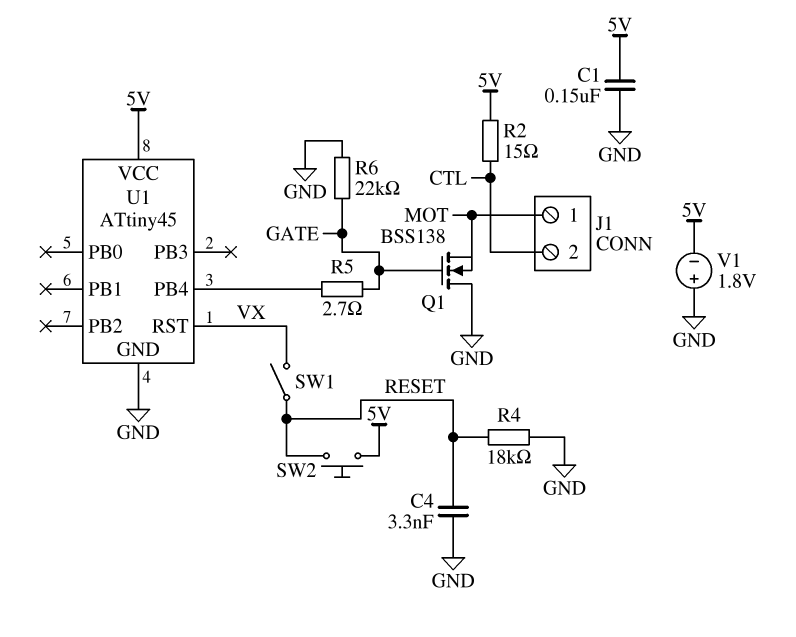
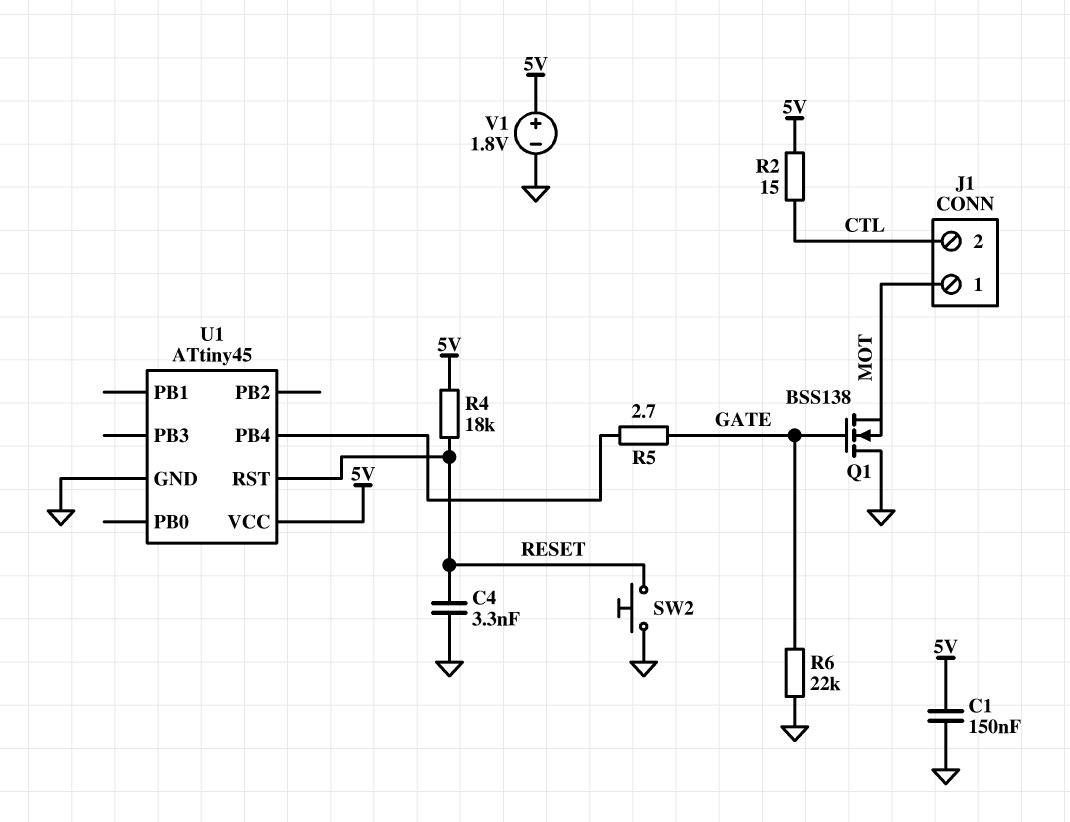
R4: 18k (GND, RESET) -> 18k (5V, RESET)
SW1: switch (RESET, VX) -> none
SW2: button (5V, RESET) -> button (GND, RESET)
U1 pin RST: VX -> RESET
V1: 1.8V (plus GND, minus 5V) -> 1.8V (plus 5V, minus GND)

